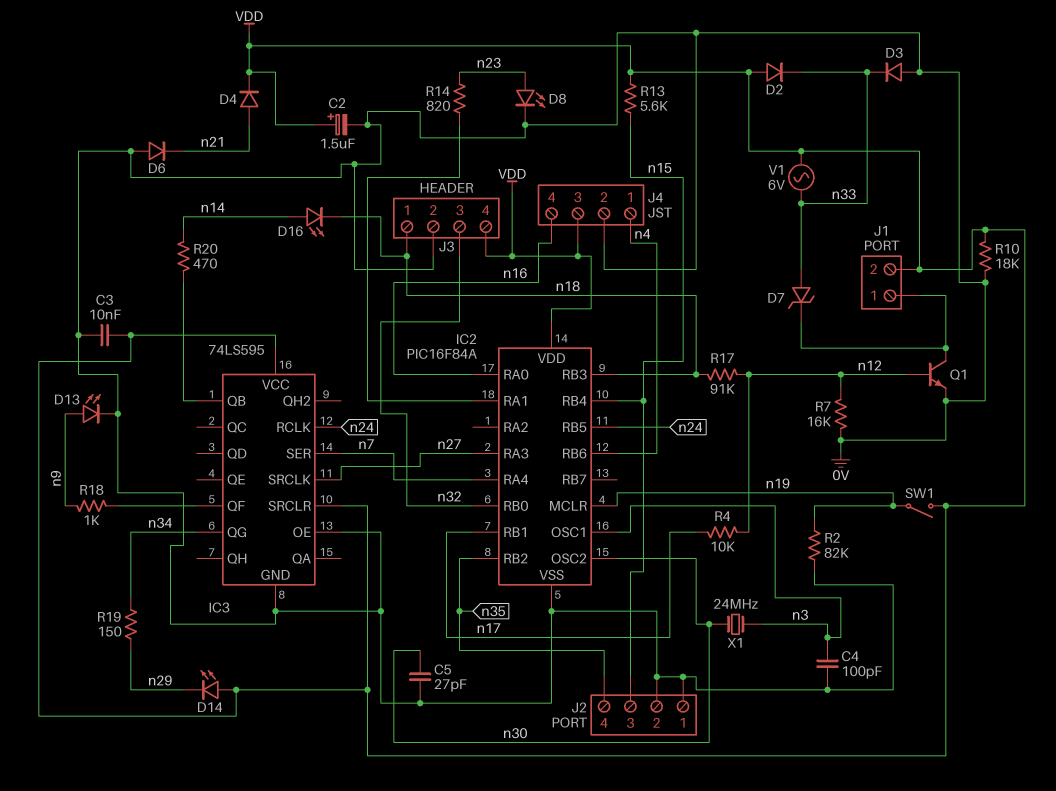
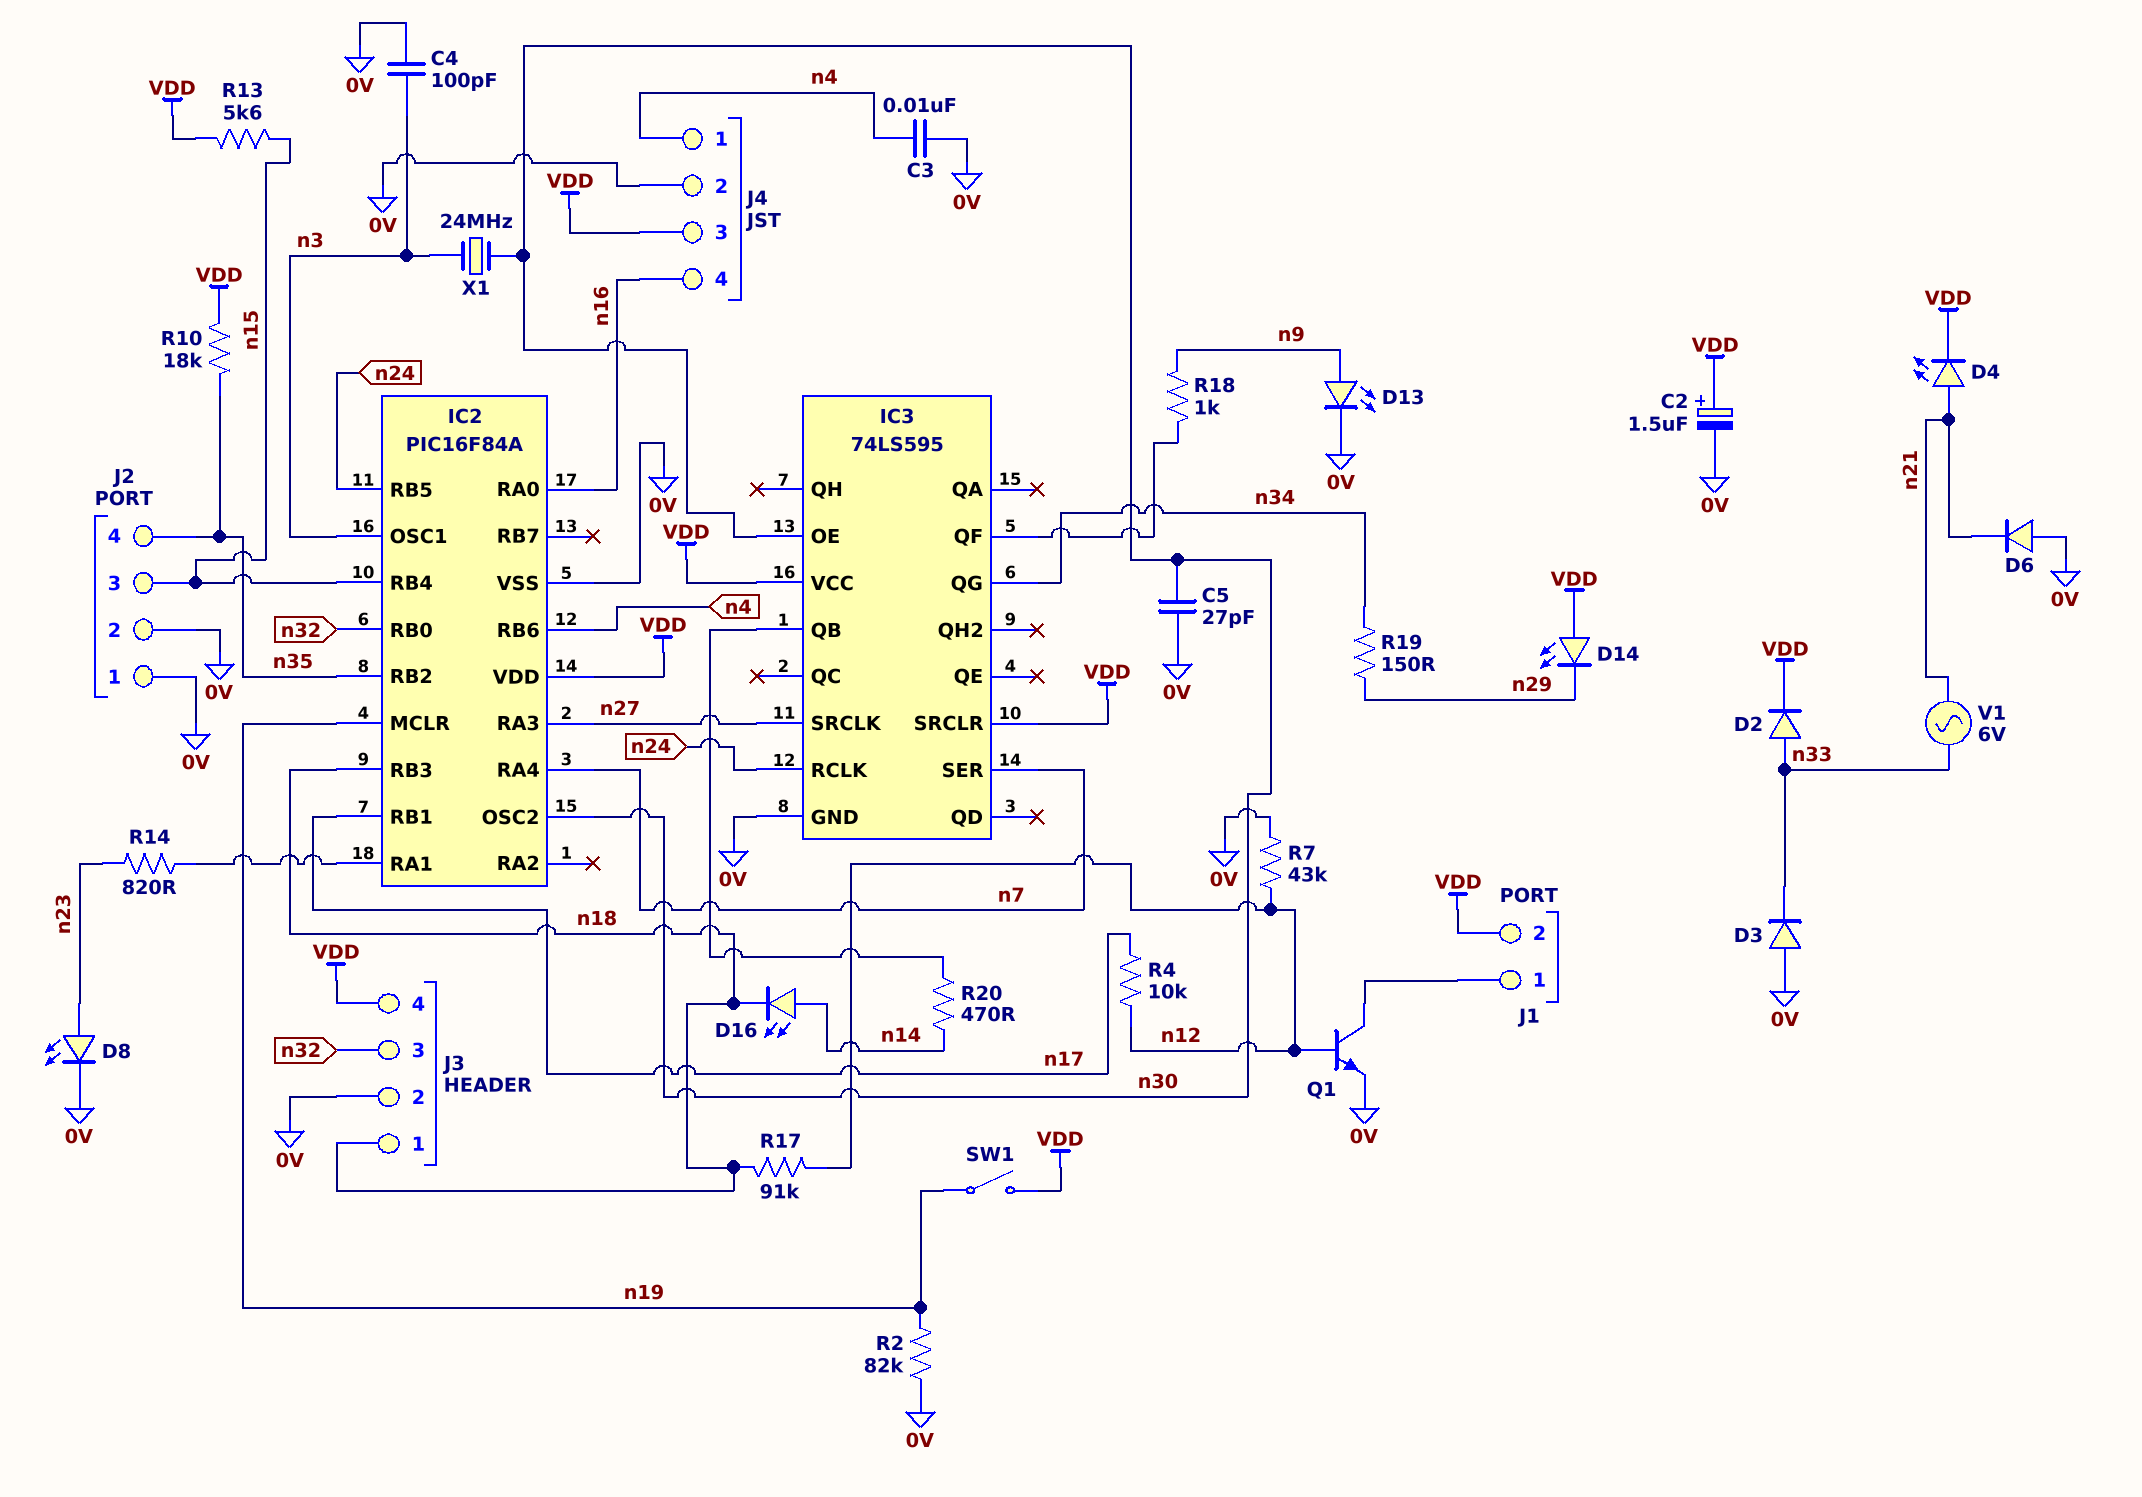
C3: 10nF (0V, VDD) -> 10nF (0V, n4)
D2: diode (A VDD, K n33) -> diode (A n33, K VDD)
D4: diode (A n21, K VDD) -> LED (A n21, K VDD)
D7: zener (A n33, K J1/1) -> none
IC3 pin OE: 0V -> n30
R7: 16k (0V, n12) -> 43k (0V, n12)
R10: 18k (0V, VDD) -> 18k (VDD, n35)
V1: AC 6V (VDD, n33) -> AC 6V (n21, n33)

